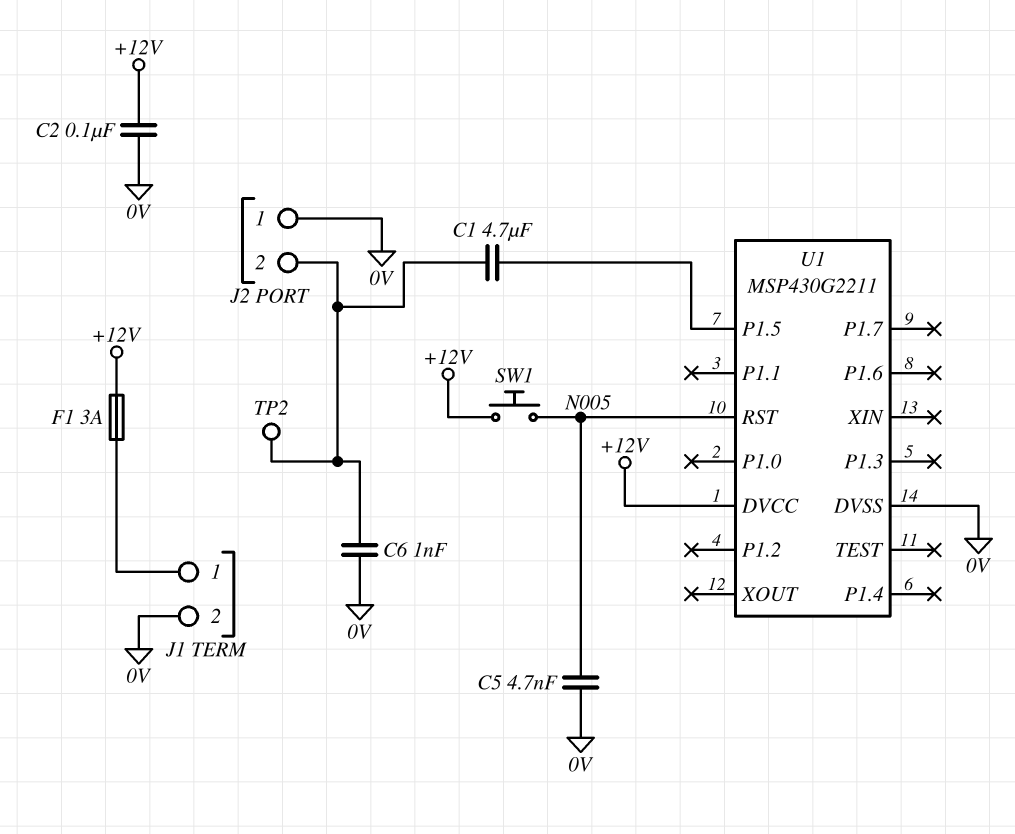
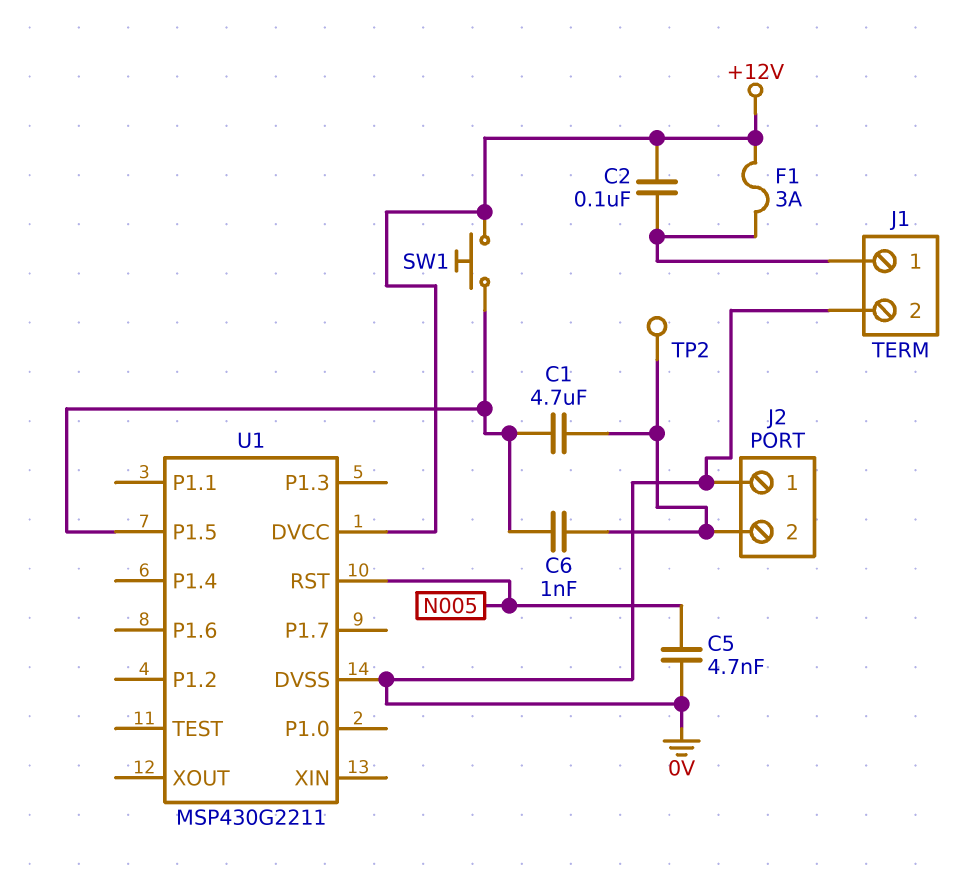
C2: 100nF (+12V, 0V) -> 100nF (+12V, J1/1)
C6: 1nF (0V, J2/2) -> 1nF (J2/2, U1/P1.5)
SW1: button (+12V, N005) -> button (+12V, U1/P1.5)

